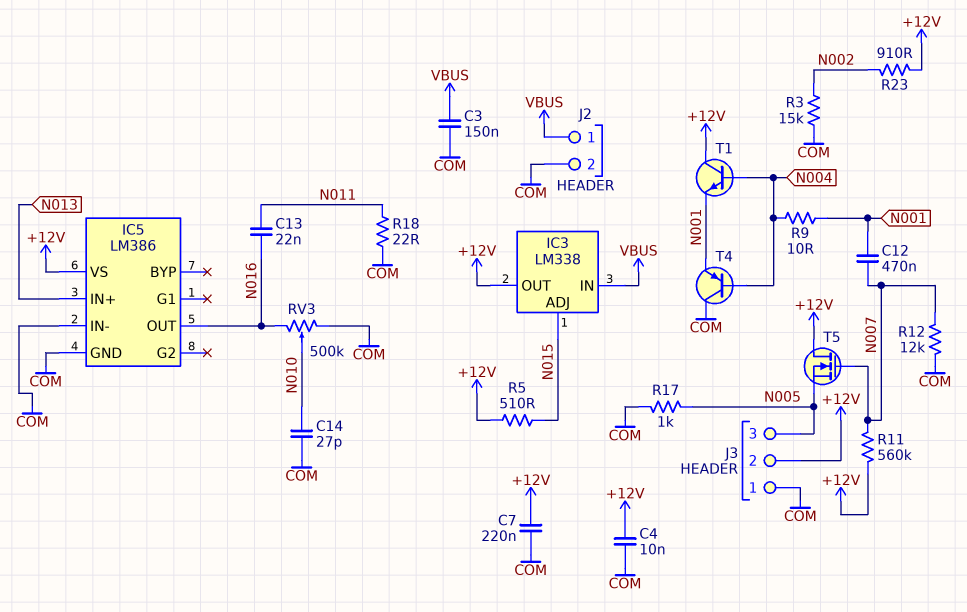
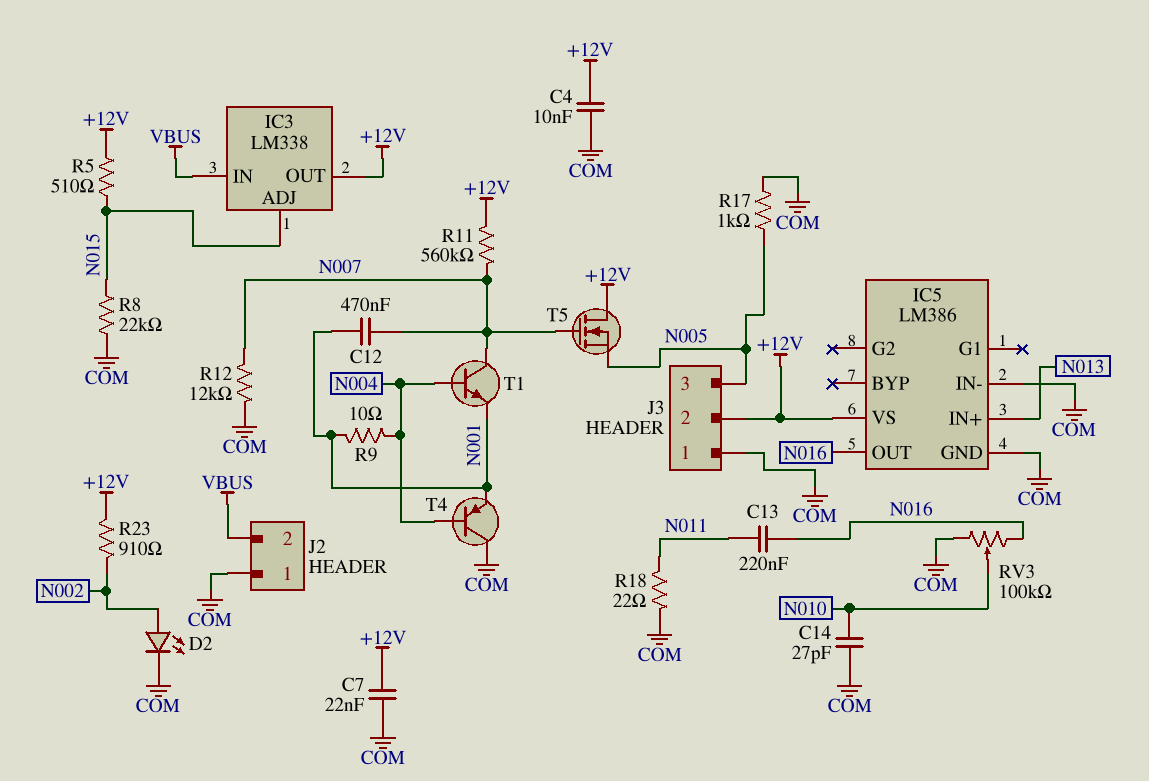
C3: 150nF (COM, VBUS) -> none
C7: 220nF (+12V, COM) -> 22nF (+12V, COM)
C13: 22nF (N011, N016) -> 220nF (N011, N016)
D2: none -> LED (A N002, K COM)
J2 pin 1: VBUS -> COM
J2 pin 2: COM -> VBUS
R3: 15k (COM, N002) -> none
R8: none -> 22k (COM, N015)
RV3: 500k (COM, N016, wiper N010) -> 100k (COM, N016, wiper N010)
T1: NPN (B N004, C +12V, E N001) -> NPN (B N004, C N007, E N001)

